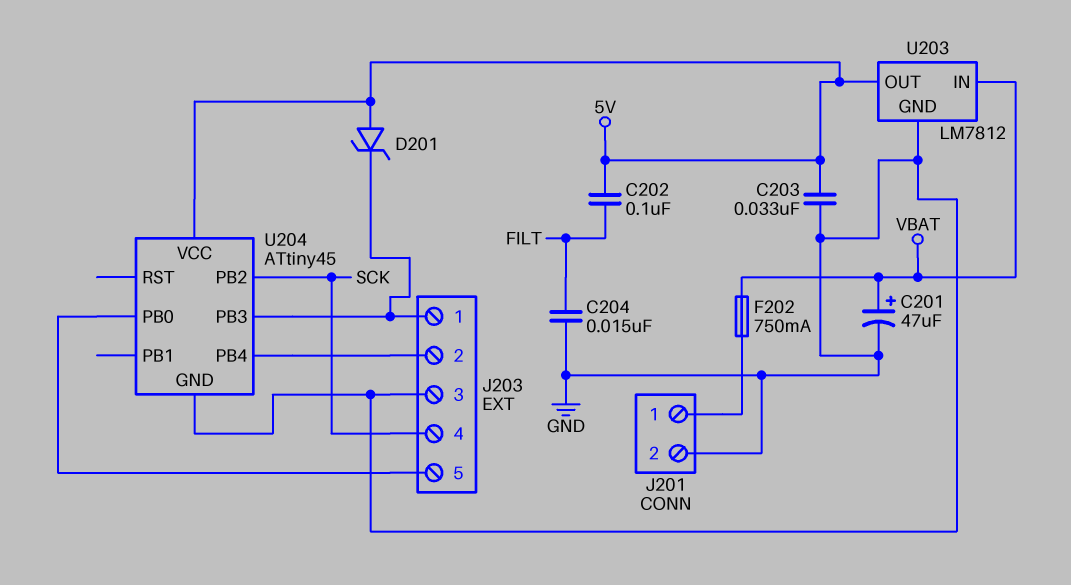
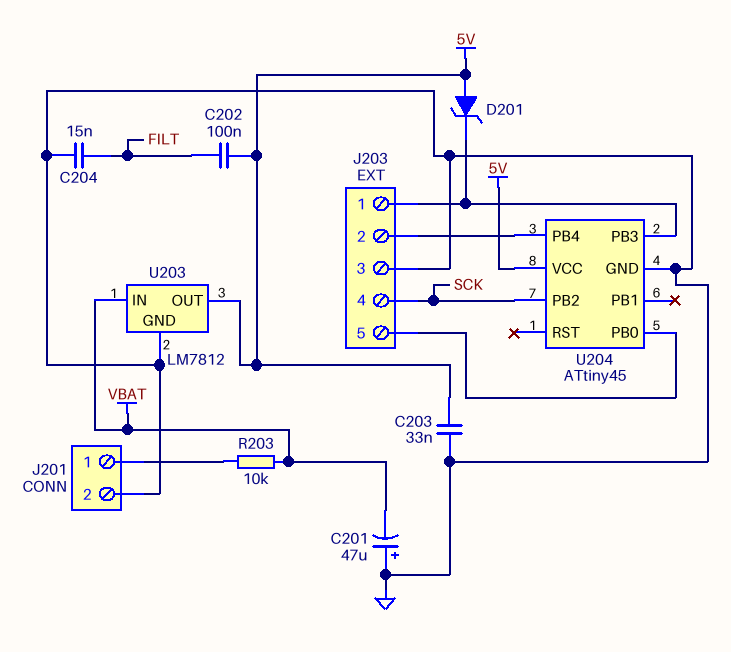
C201: 47uF (plus VBAT, minus GND) -> 47uF (plus GND, minus VBAT)
F202: 750mA (J201/1, VBAT) -> none
R203: none -> 10k (J201/1, VBAT)

